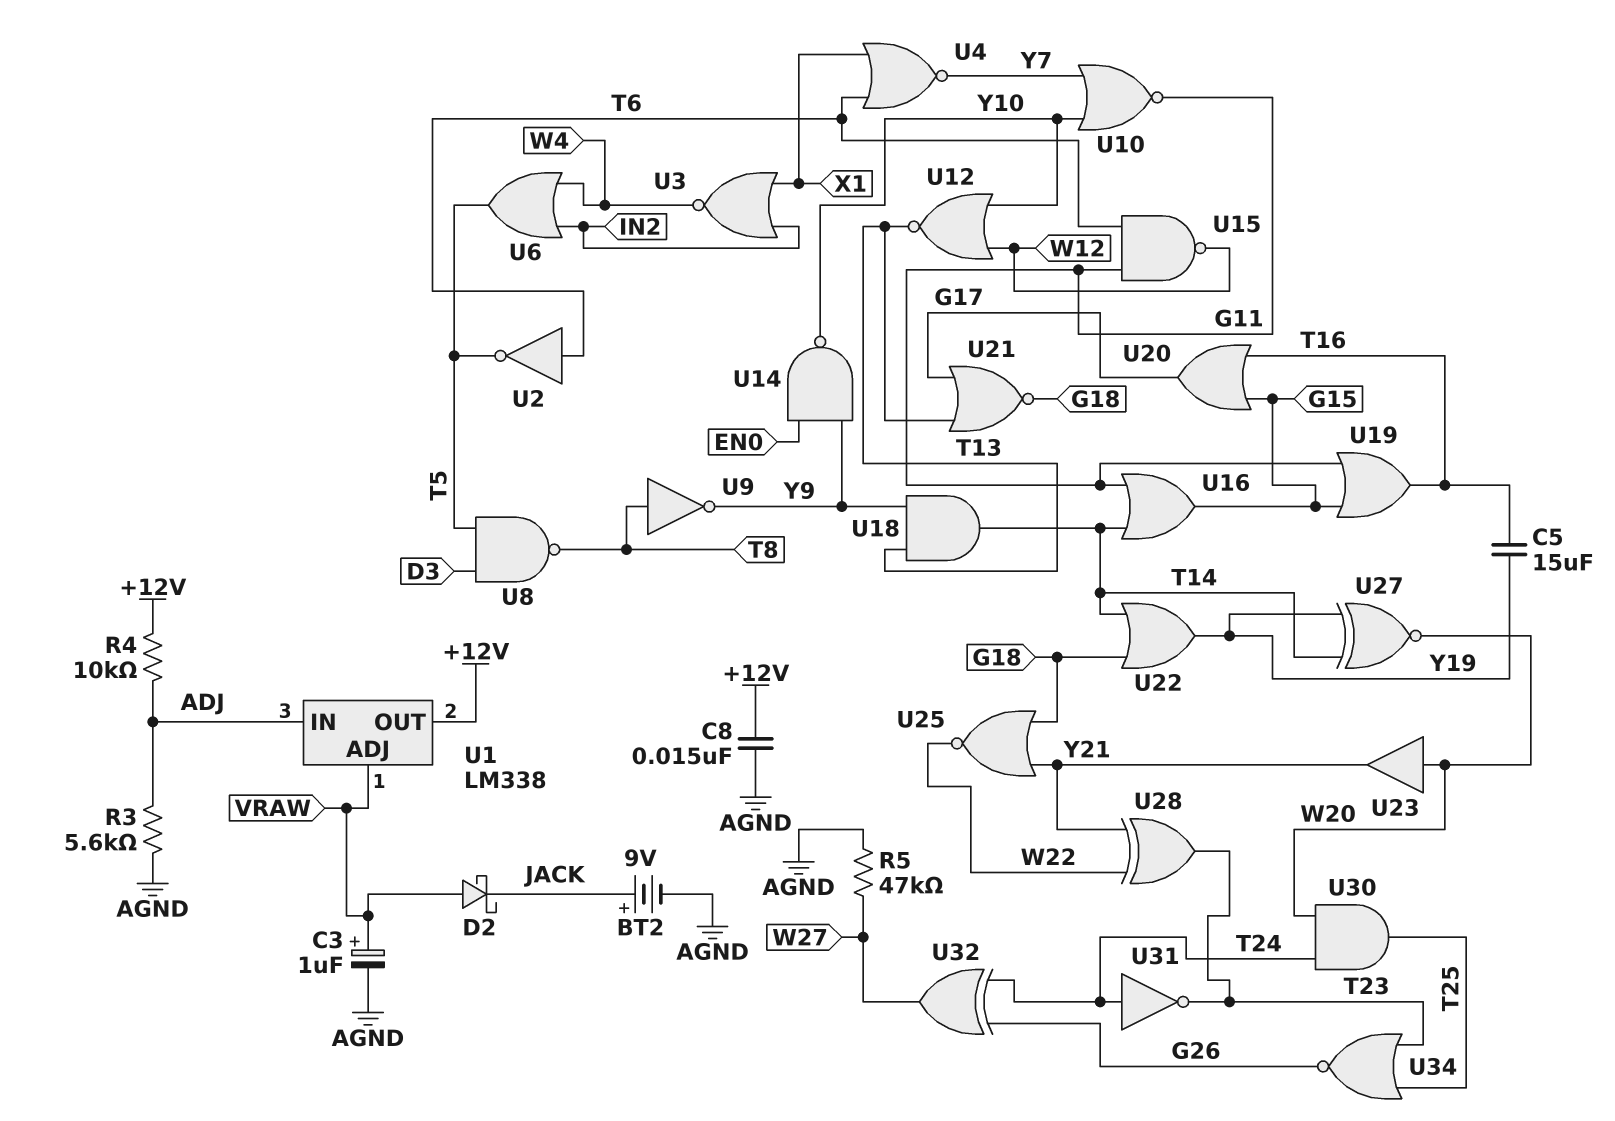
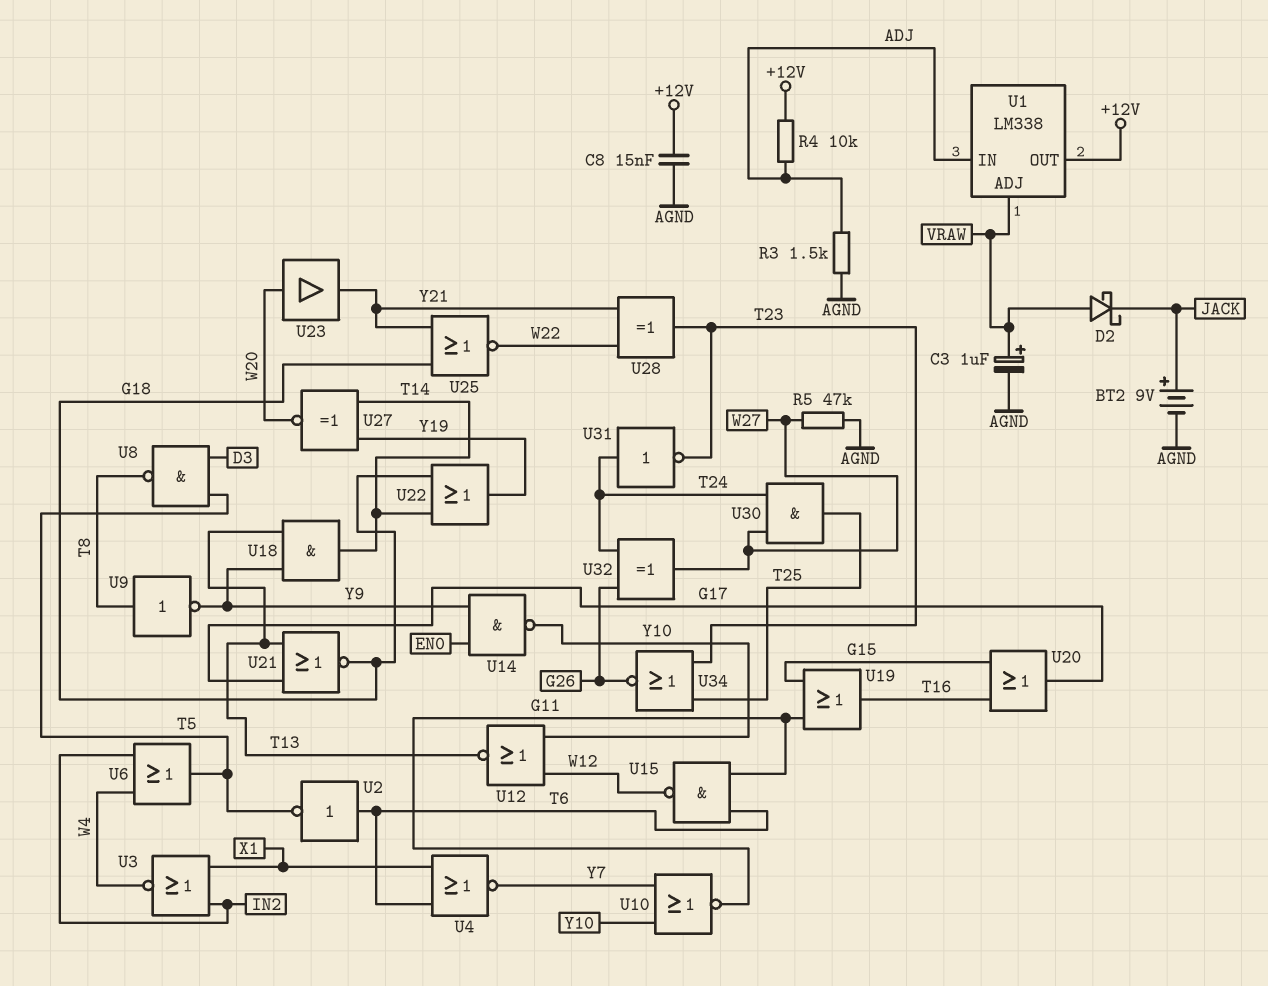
C5: 15uF (T16, Y19) -> none
R3: 5.6k (ADJ, AGND) -> 1.5k (ADJ, AGND)
U16: OR (in G11, in T14, out G15) -> none
U30: AND (in T24, in W20, out T25) -> AND (in T24, in W27, out T25)

